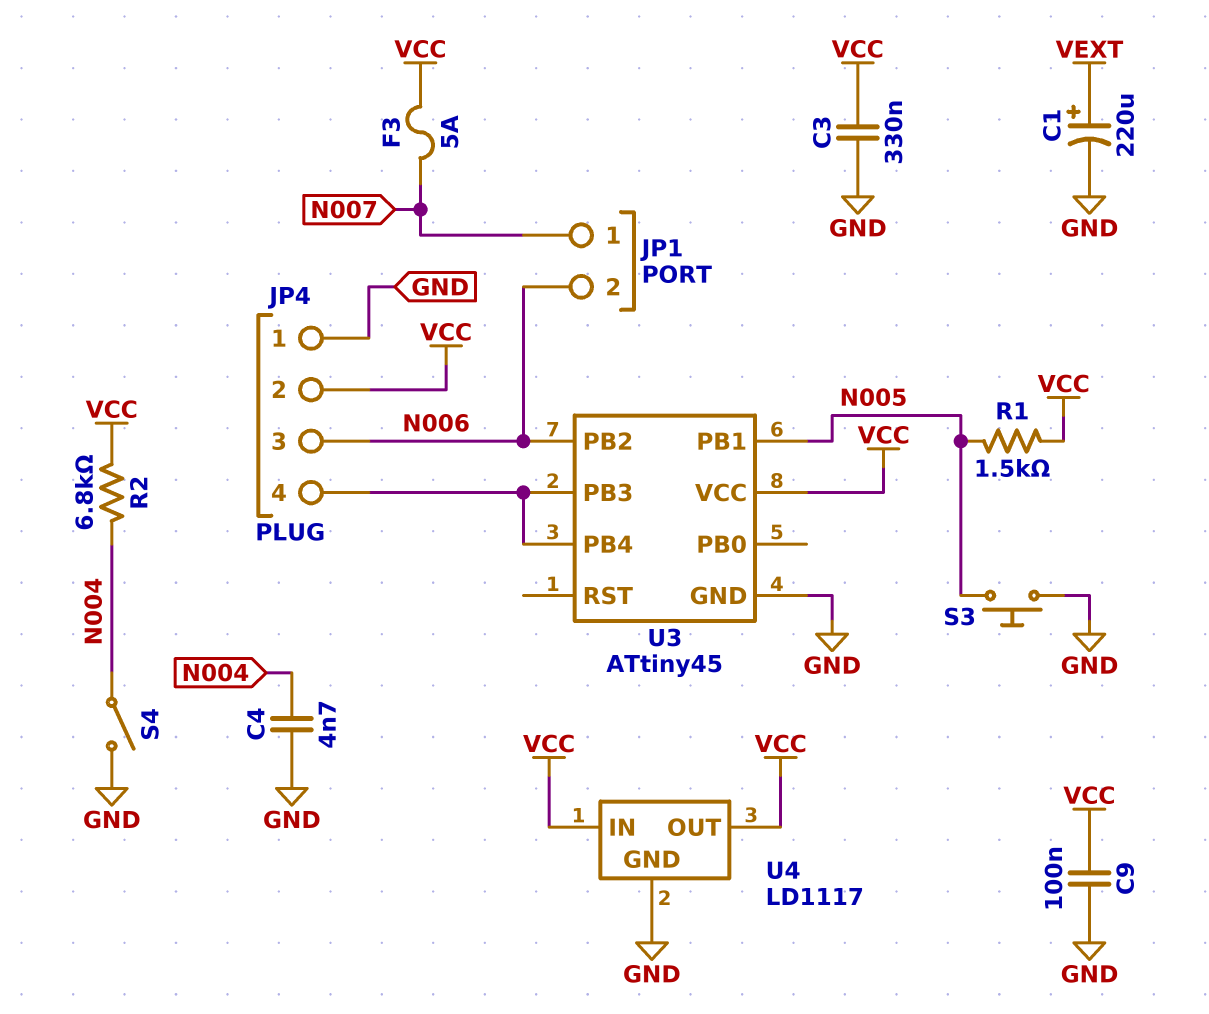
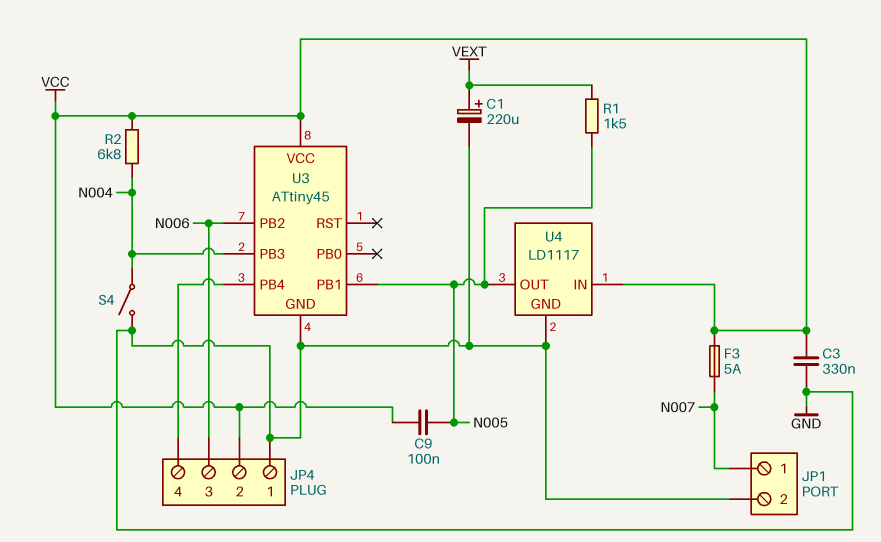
C4: 4.7nF (GND, N004) -> none
C9: 100nF (GND, VCC) -> 100nF (N005, VCC)
JP1 pin 2: N006 -> GND
R1: 1.5k (N005, VCC) -> 1.5k (N005, VEXT)
S3: button (GND, N005) -> none
U3 pin PB3: JP4/4 -> N004
U4 pin OUT: VCC -> N005

